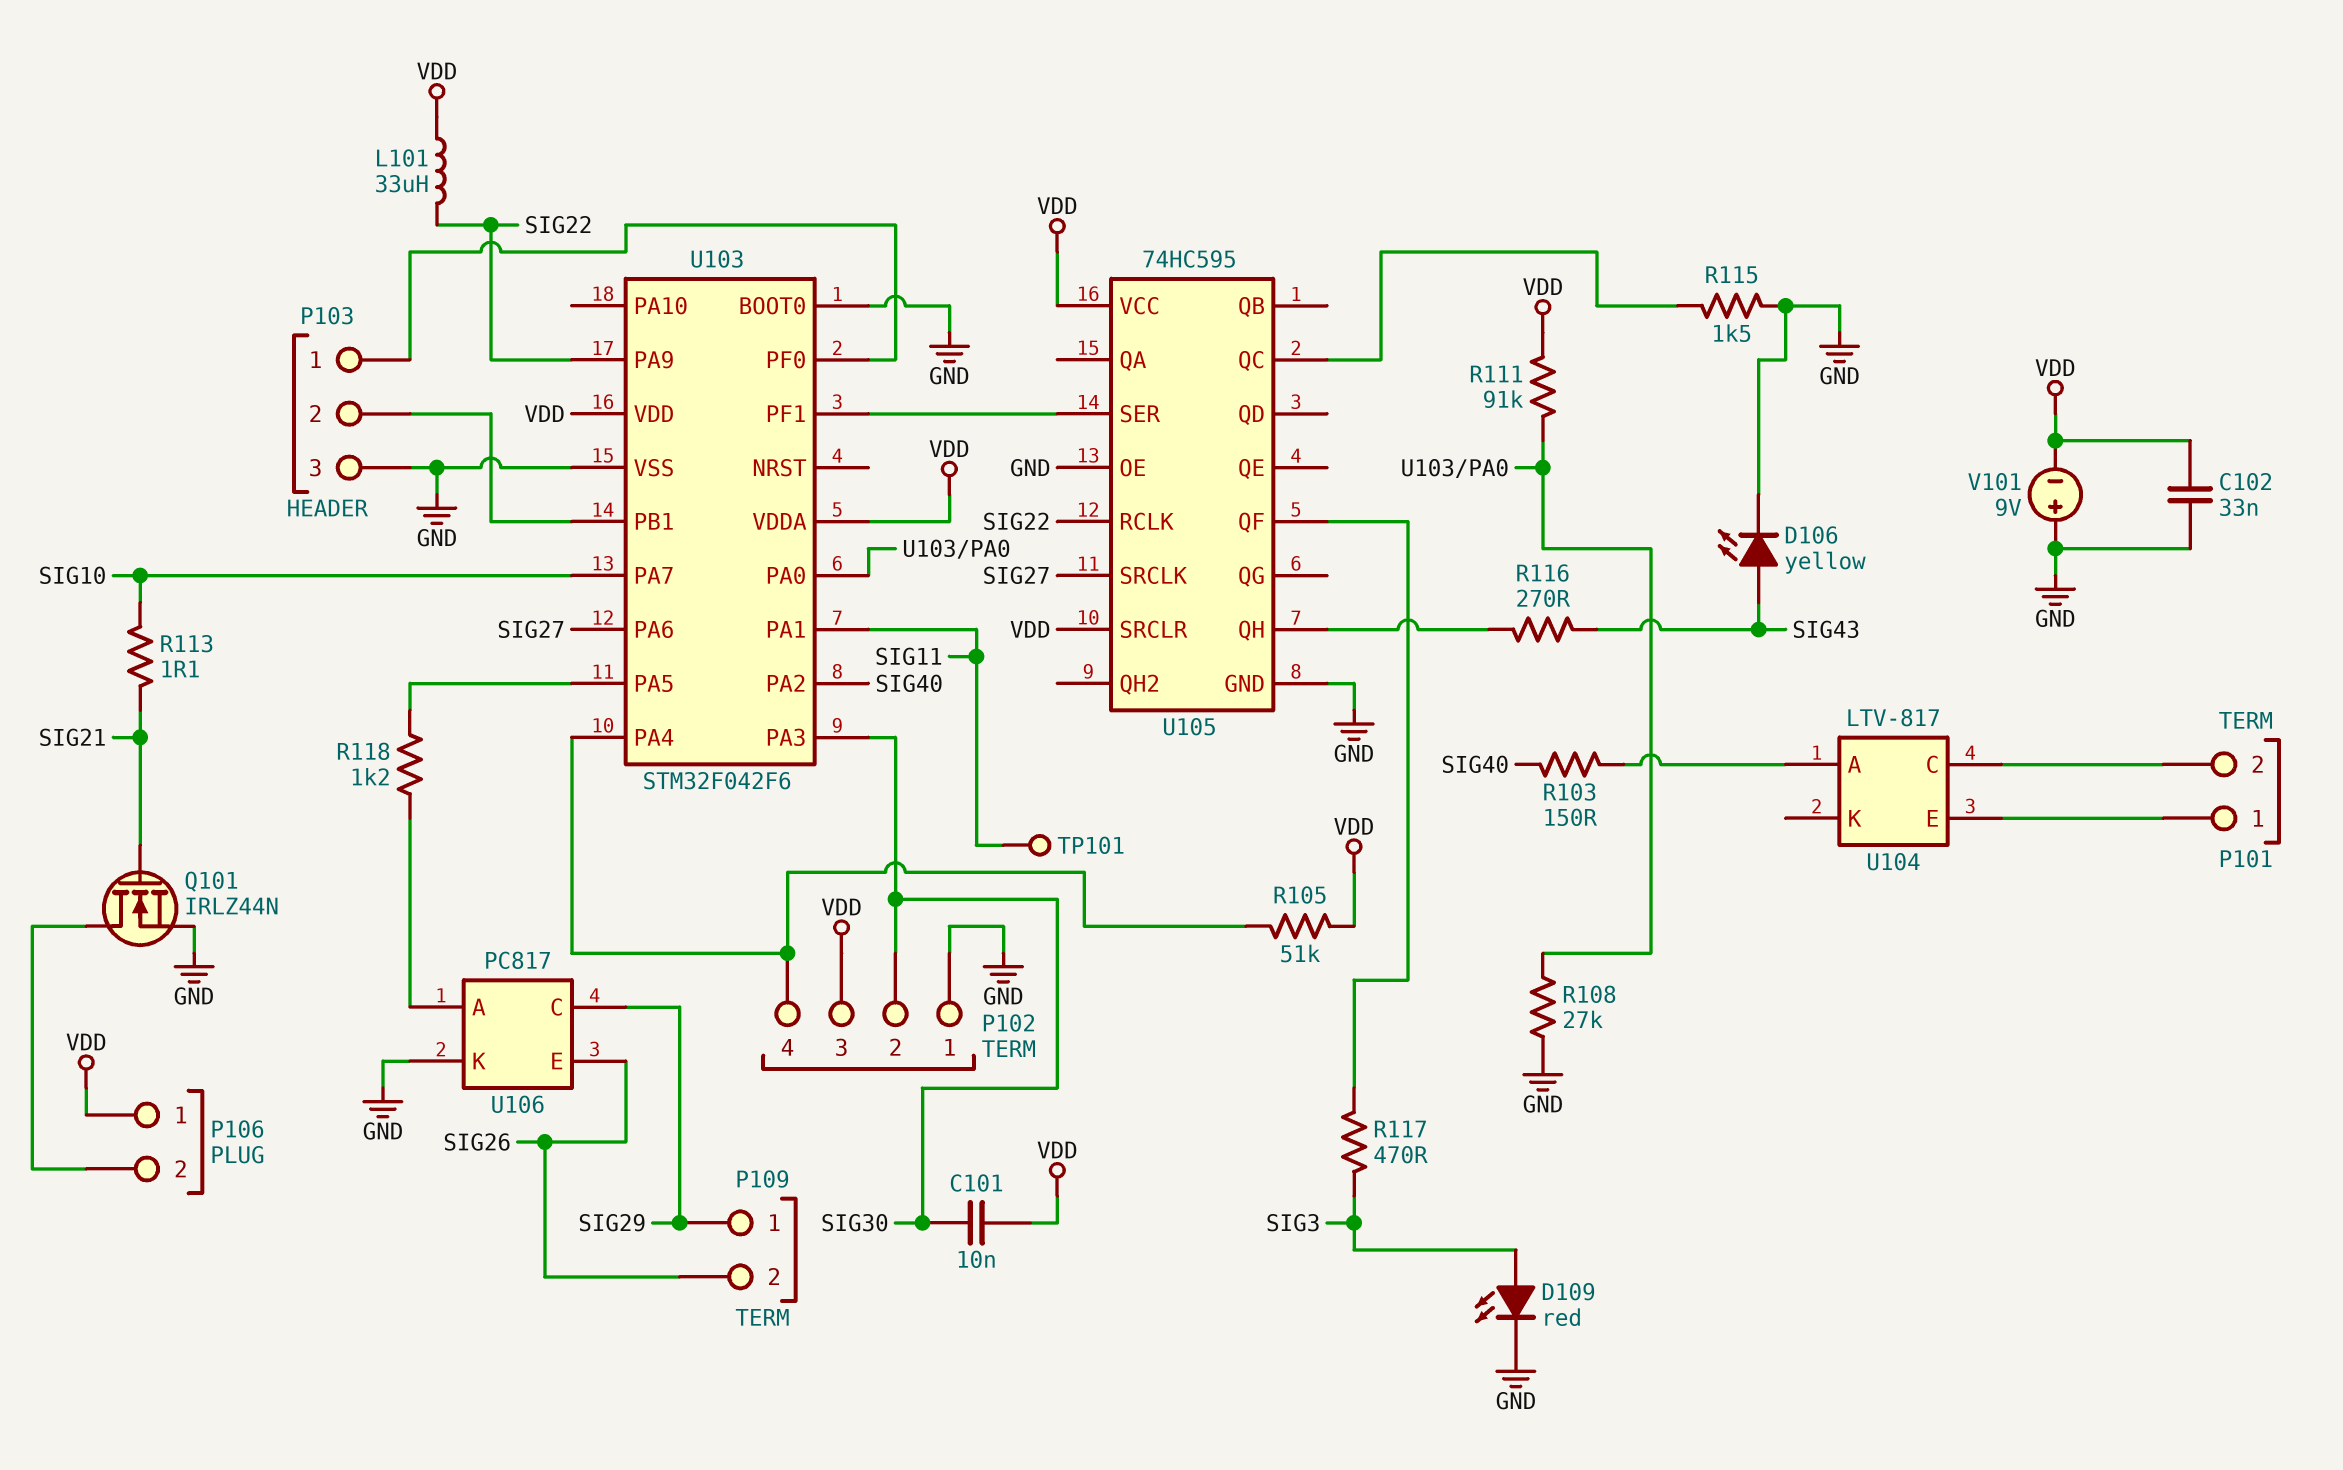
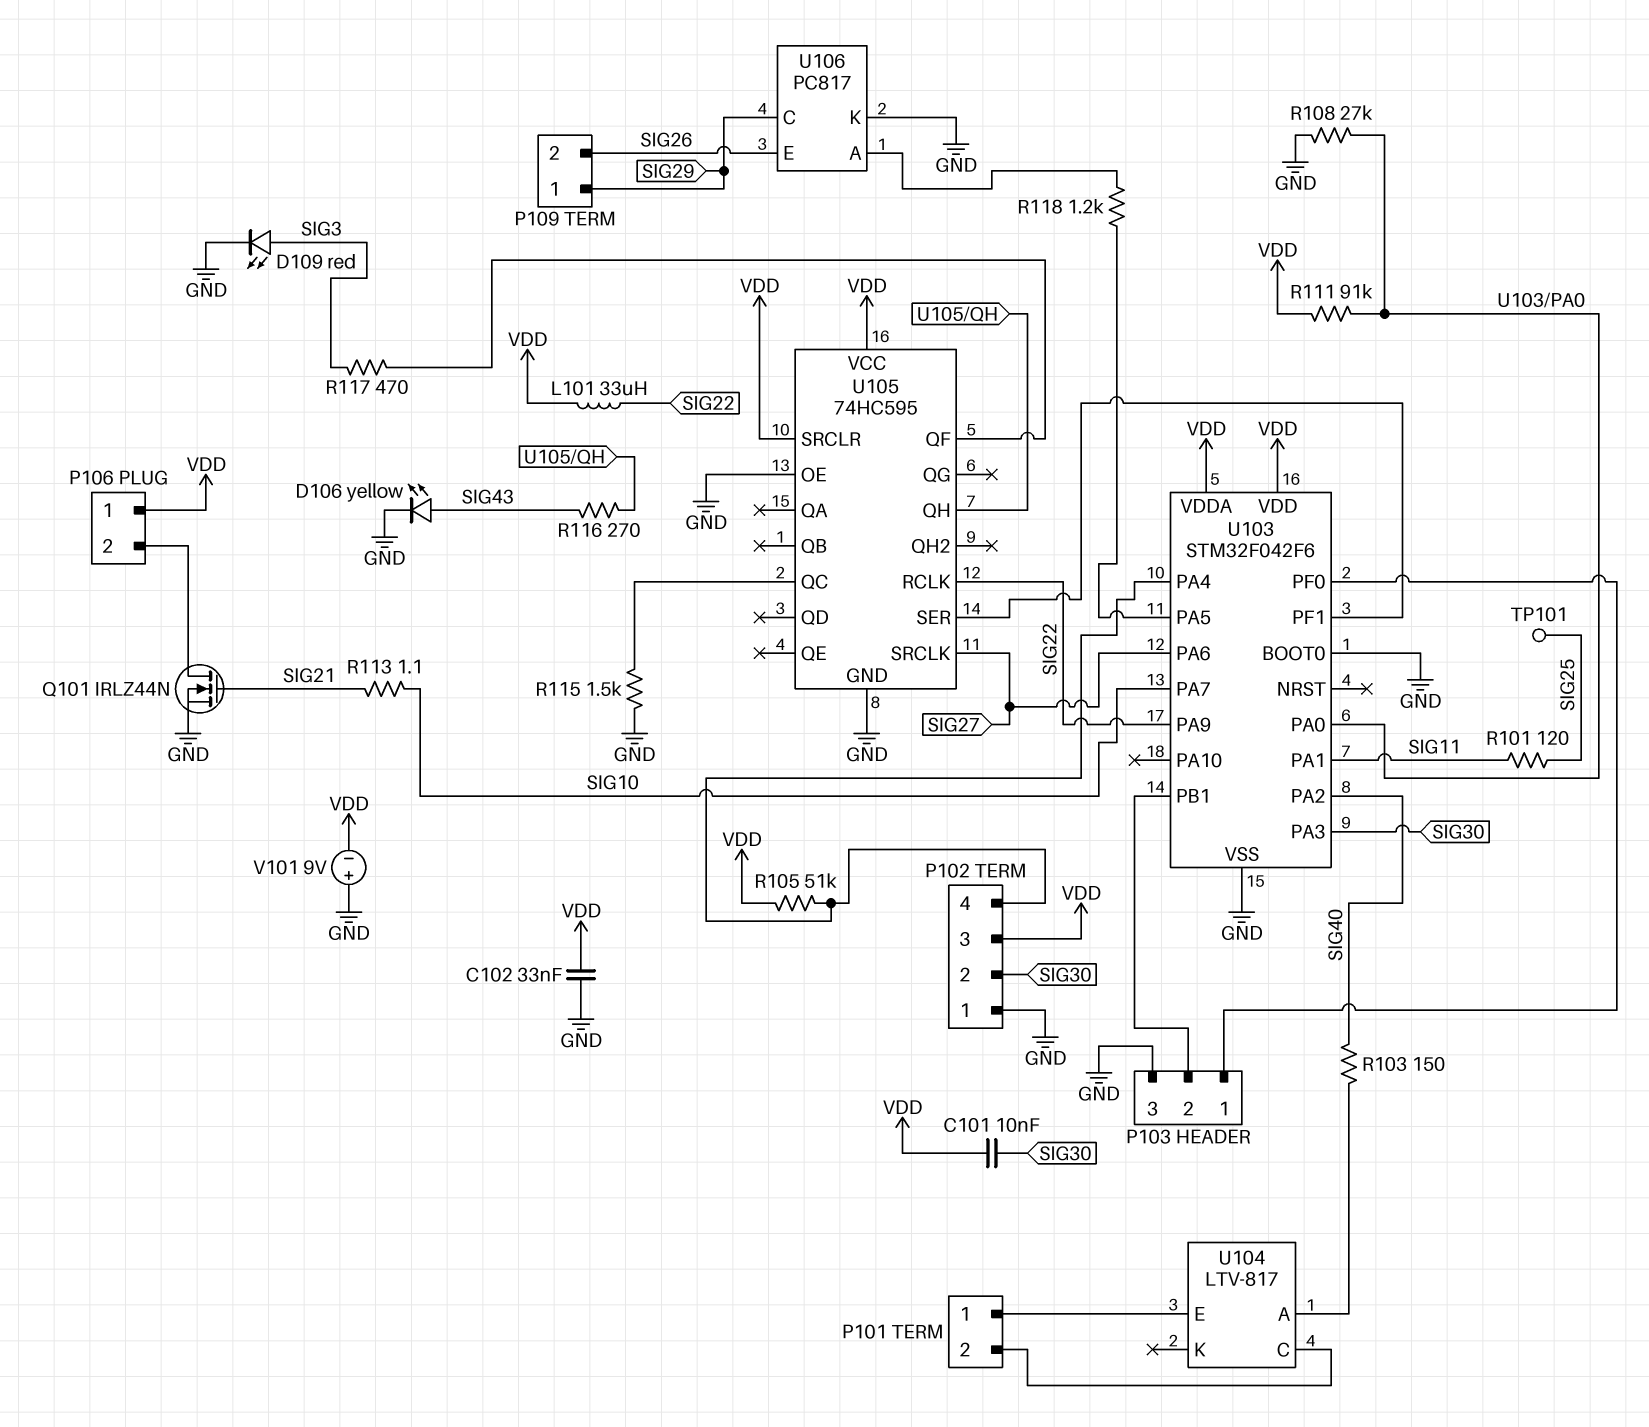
R101: none -> 120 (SIG11, SIG25)
TP101: test point (SIG11) -> test point (SIG25)

